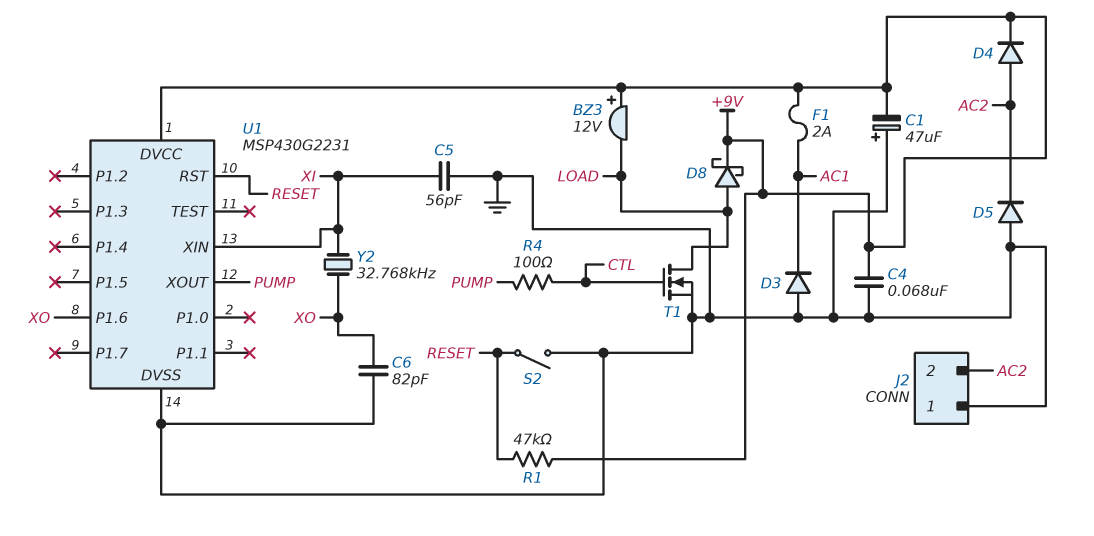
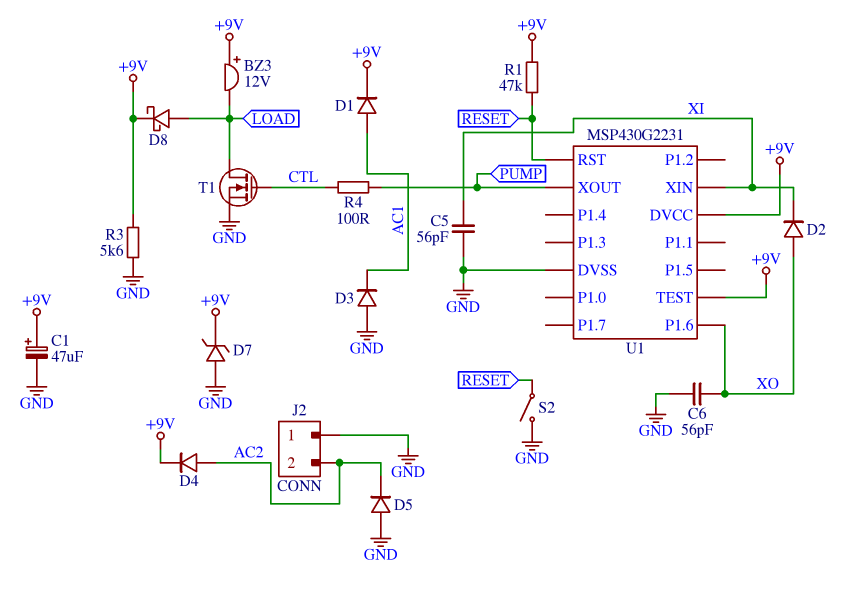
C1: 47uF (plus GND, minus +9V) -> 47uF (plus +9V, minus GND)
C4: 68nF (+9V, GND) -> none
C6: 82pF (GND, XO) -> 56pF (GND, XO)
D1: none -> diode (A AC1, K +9V)
D2: none -> diode (A XO, K XI)
D7: none -> zener (A GND, K +9V)
F1: 2A (+9V, AC1) -> none
R3: none -> 5.6k (+9V, GND)
U1 pin TEST: none -> +9V
Y2: 32.768kHz (XI, XO) -> none

